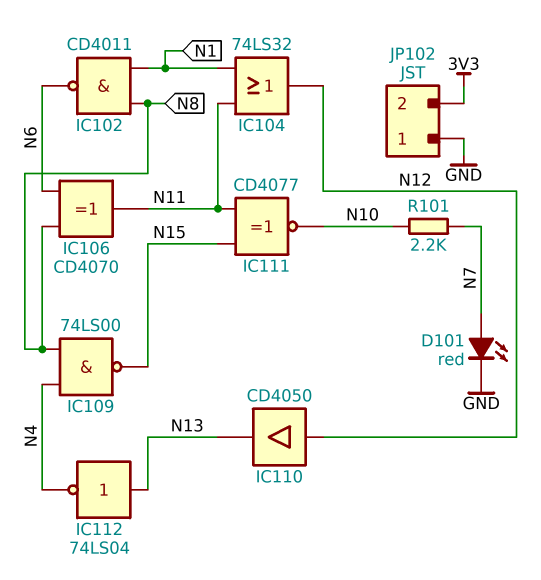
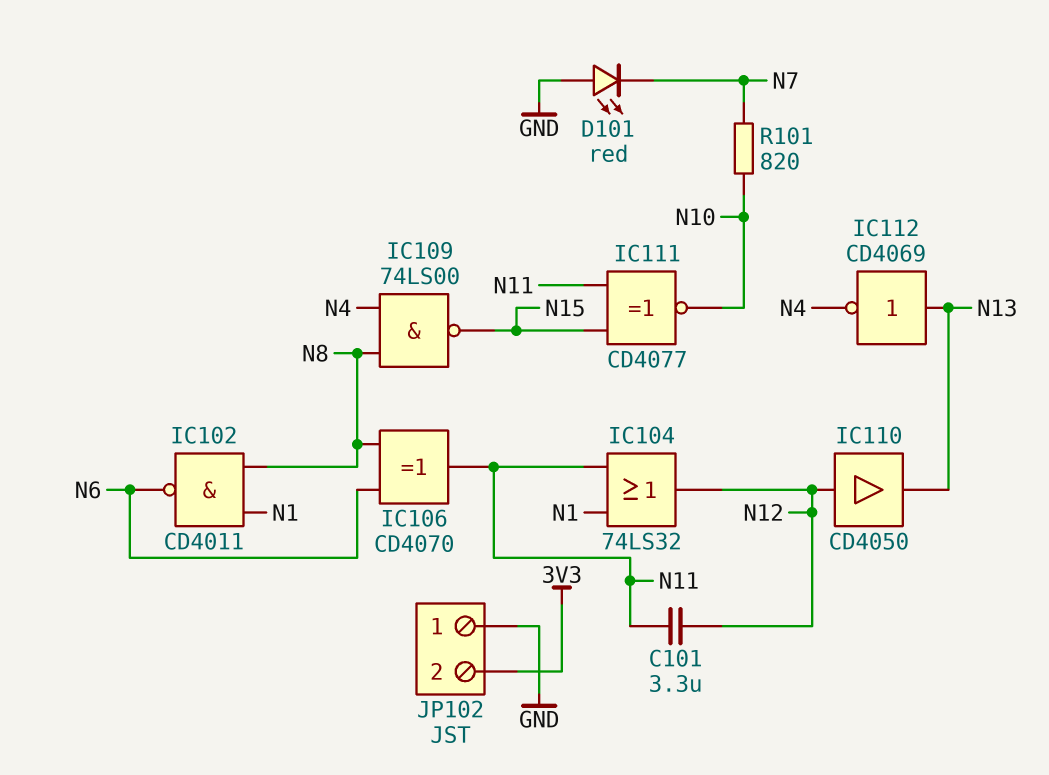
C101: none -> 3.3uF (N11, N12)
D101: LED red (A N7, K GND) -> LED red (A GND, K N7)
IC112: NOT 74LS04 (in N13, out N4) -> NOT CD4069 (in N13, out N4)
R101: 2.2k (N7, N10) -> 820 (N7, N10)

